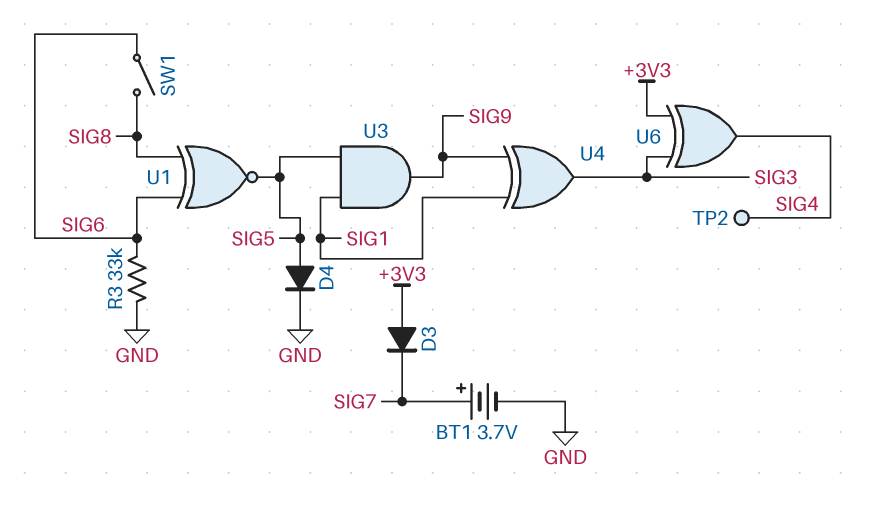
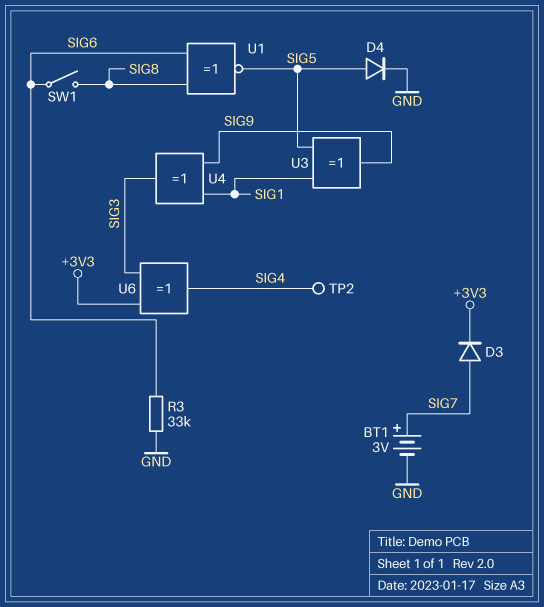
BT1: 3.7V (plus SIG7, minus GND) -> 3V (plus SIG7, minus GND)
D3: diode (A +3V3, K SIG7) -> diode (A SIG7, K +3V3)
U3: AND (in SIG1, in SIG5, out SIG9) -> XOR (in SIG1, in SIG5, out SIG9)

